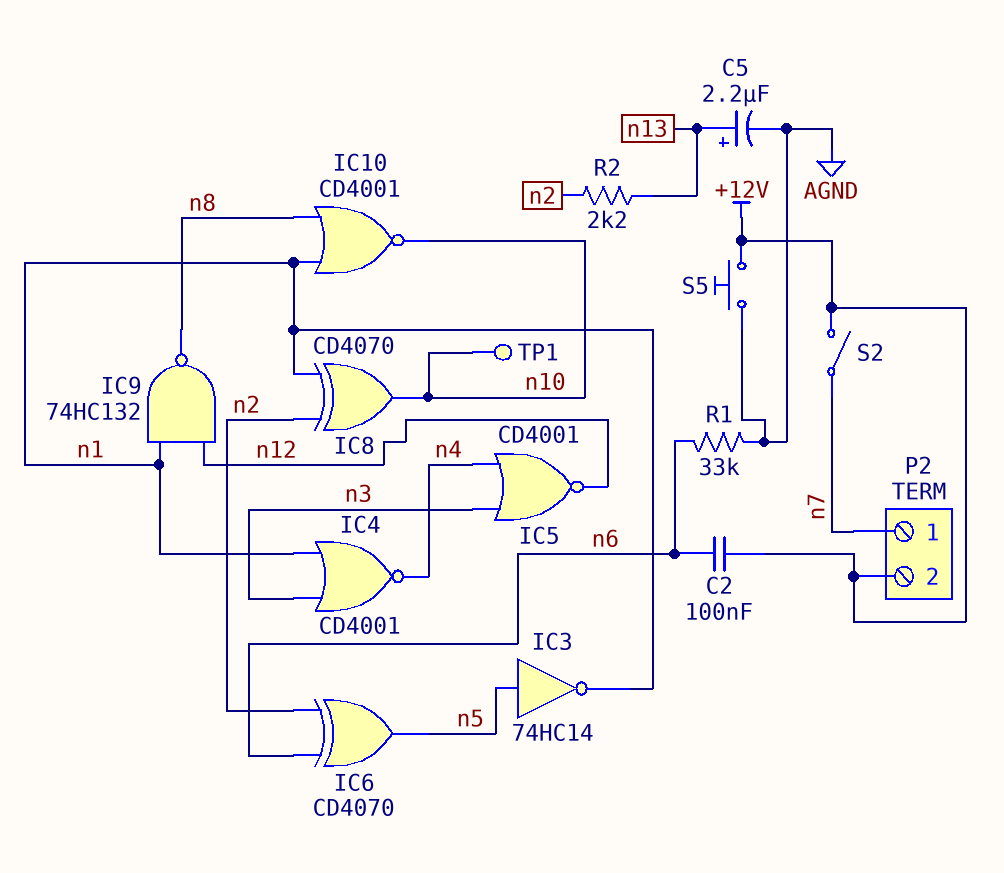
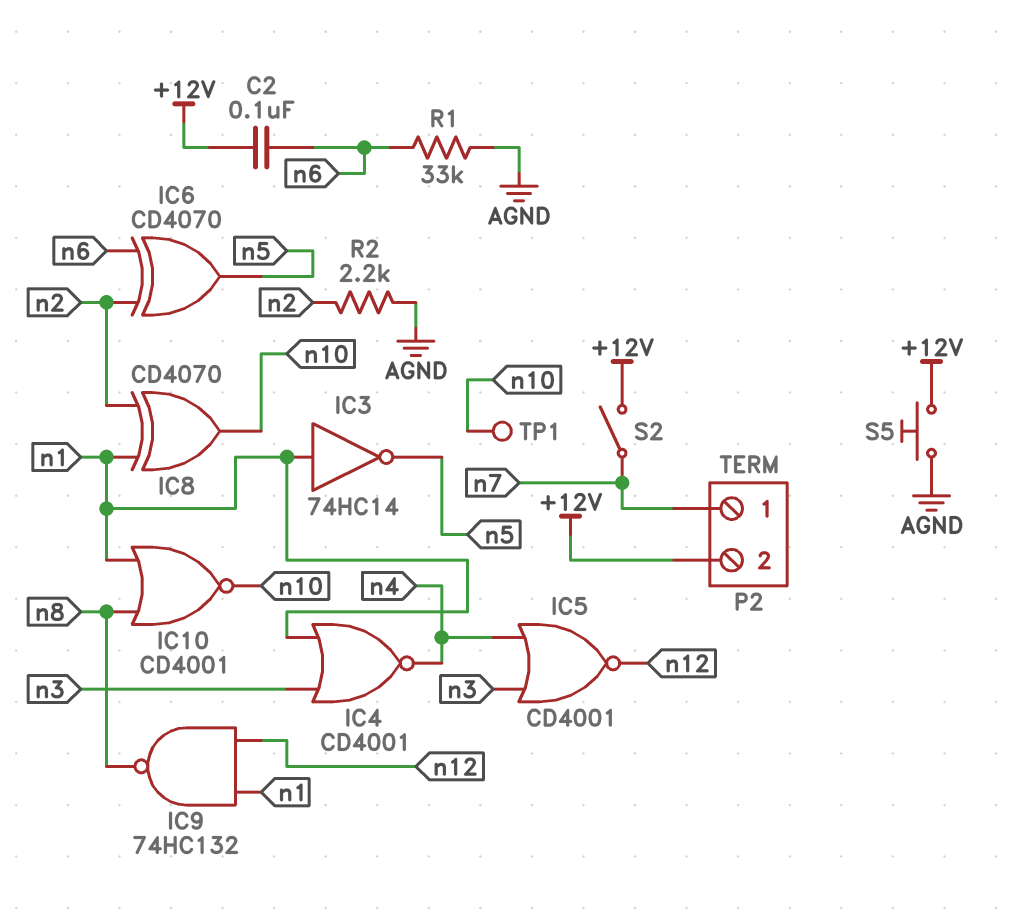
C5: 2.2uF (plus n13, minus AGND) -> none
IC3: NOT 74HC14 (in n5, out n1) -> NOT 74HC14 (in n1, out n5)
R2: 2.2k (n2, n13) -> 2.2k (AGND, n2)

